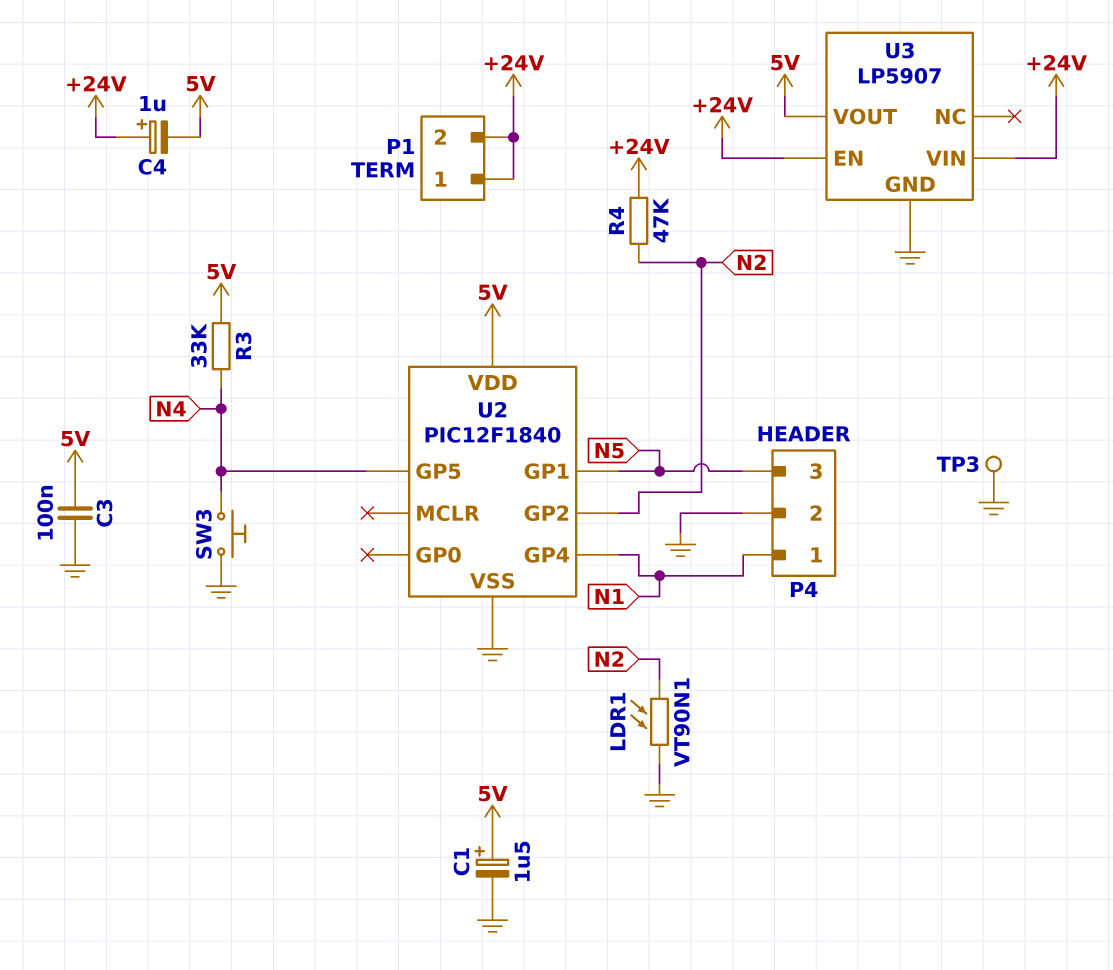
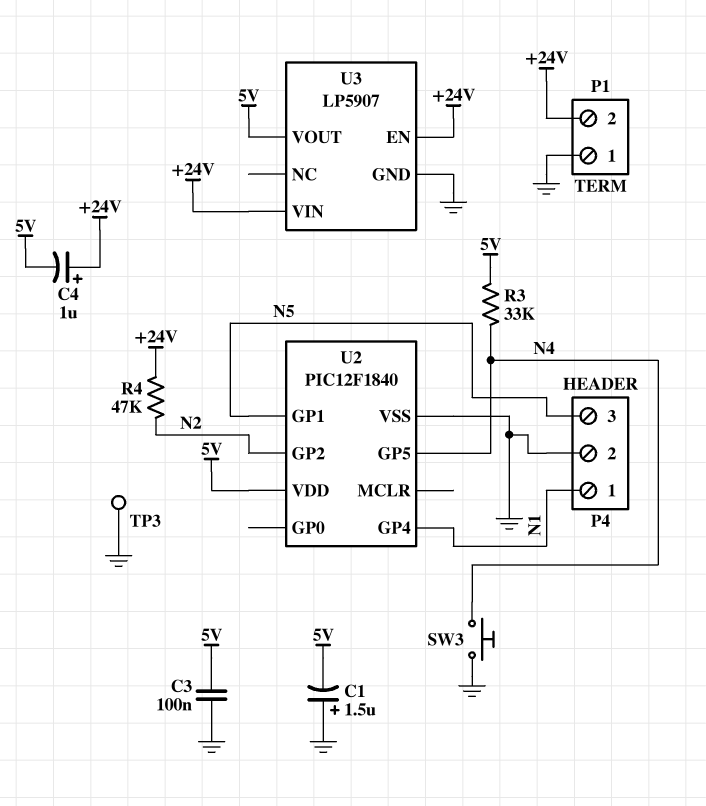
C1: 1.5uF (plus 5V, minus GND) -> 1.5uF (plus GND, minus 5V)
LDR1: VT90N1 (GND, N2) -> none
P1 pin 1: +24V -> GND

